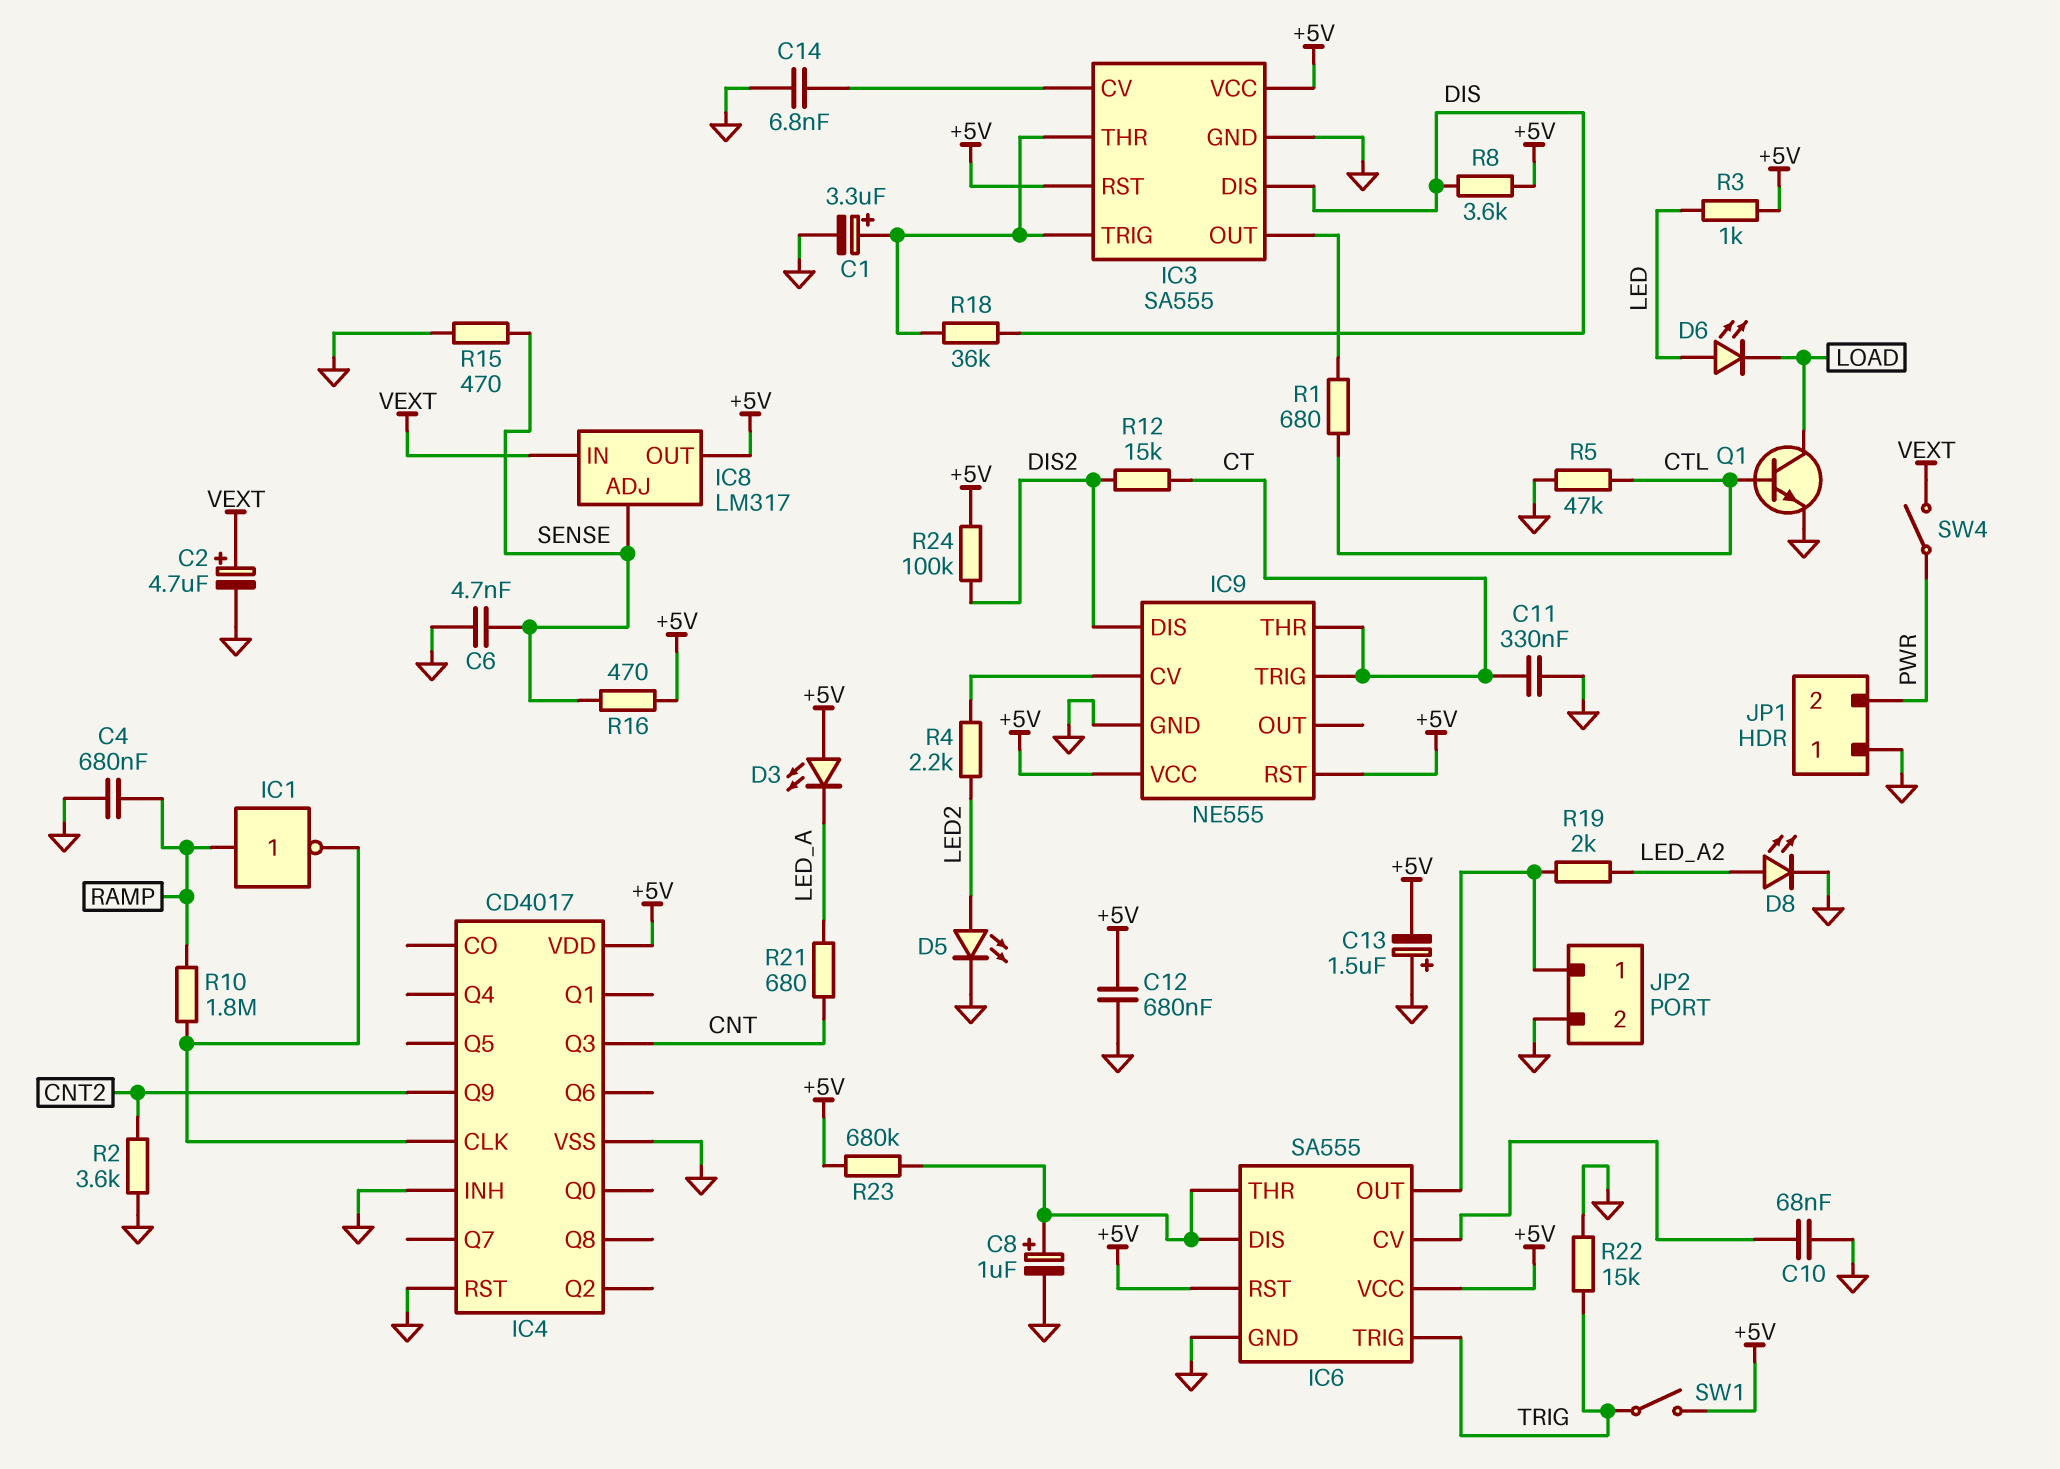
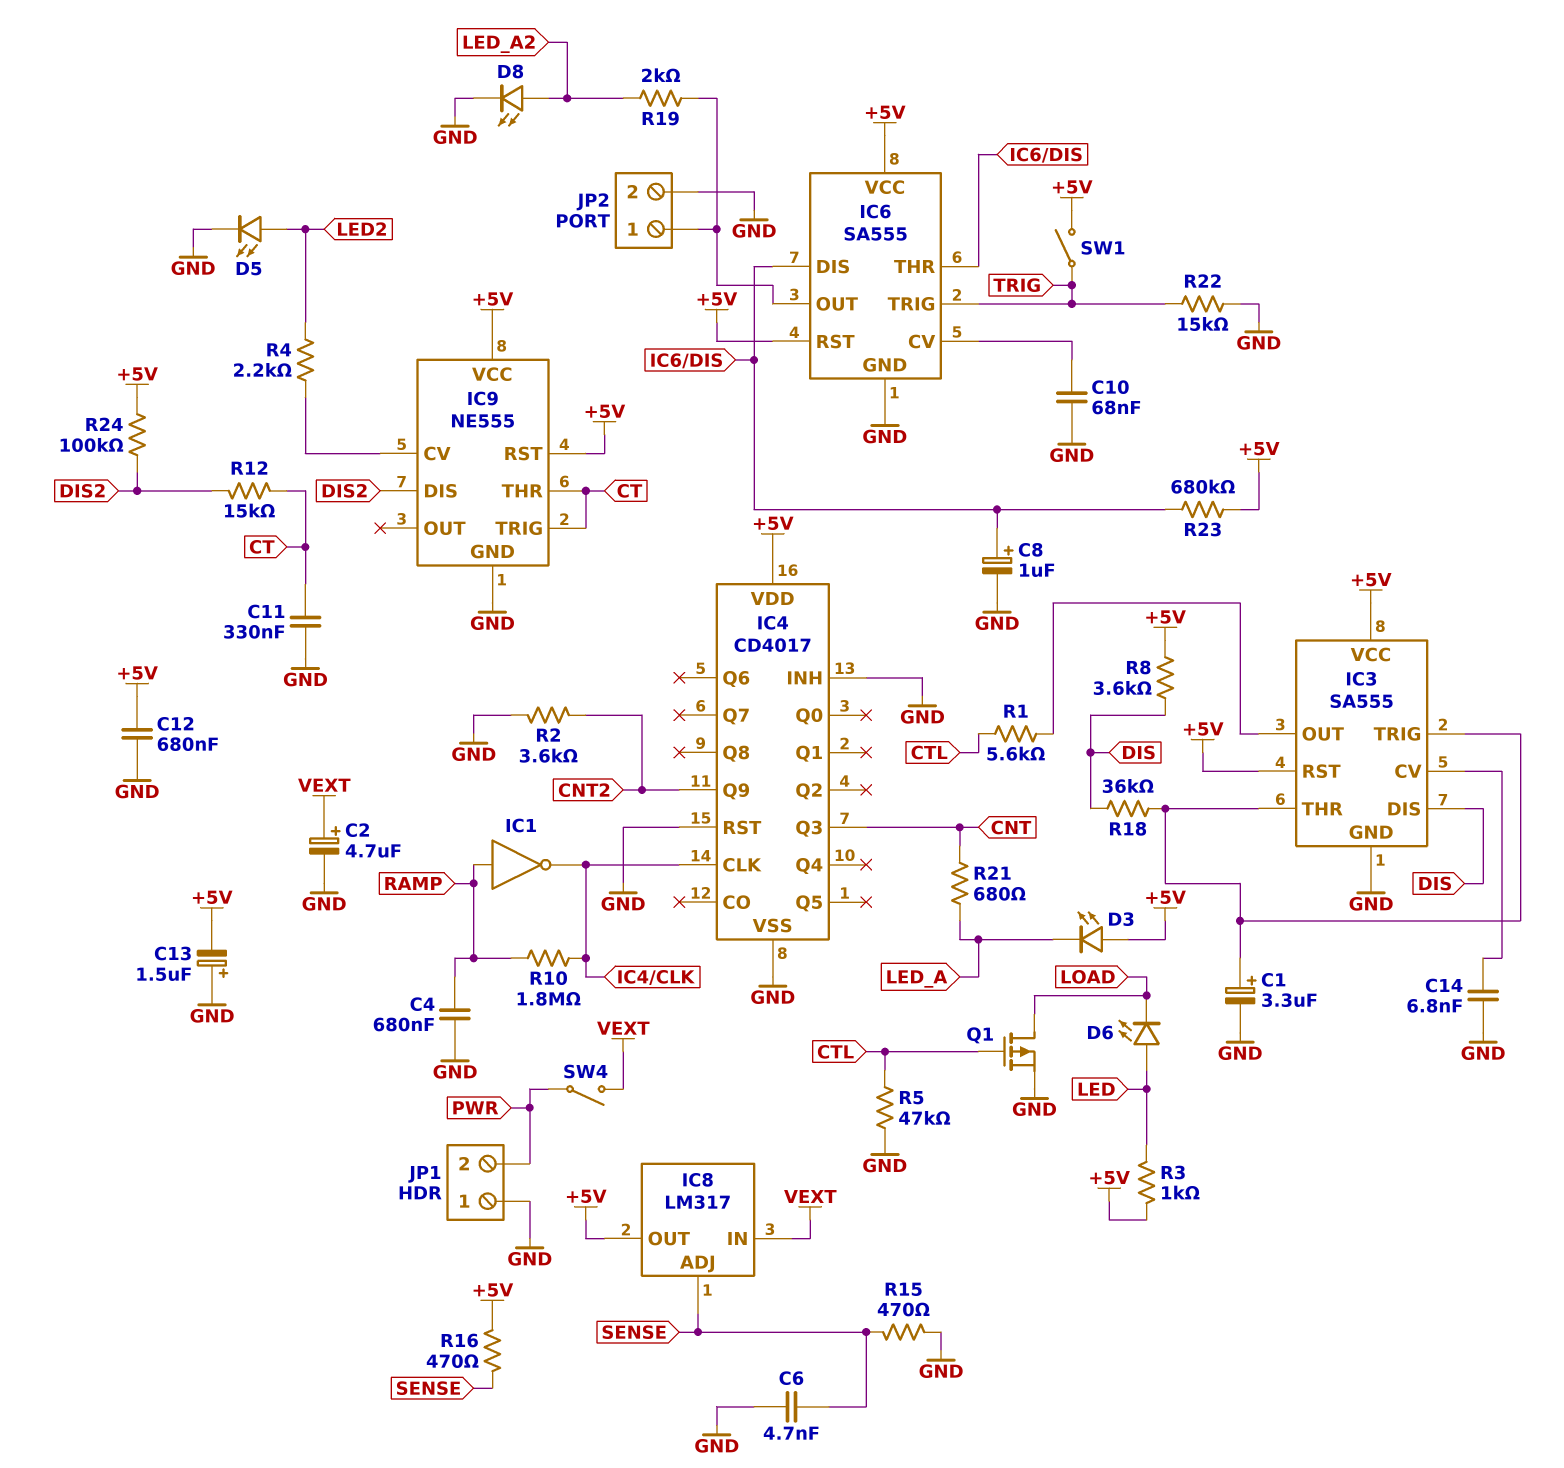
Q1: NPN (B CTL, C LOAD, E GND) -> PMOS (G CTL, D LOAD, S GND)
R1: 680 (CTL, IC3/OUT) -> 5.6k (CTL, IC3/OUT)

